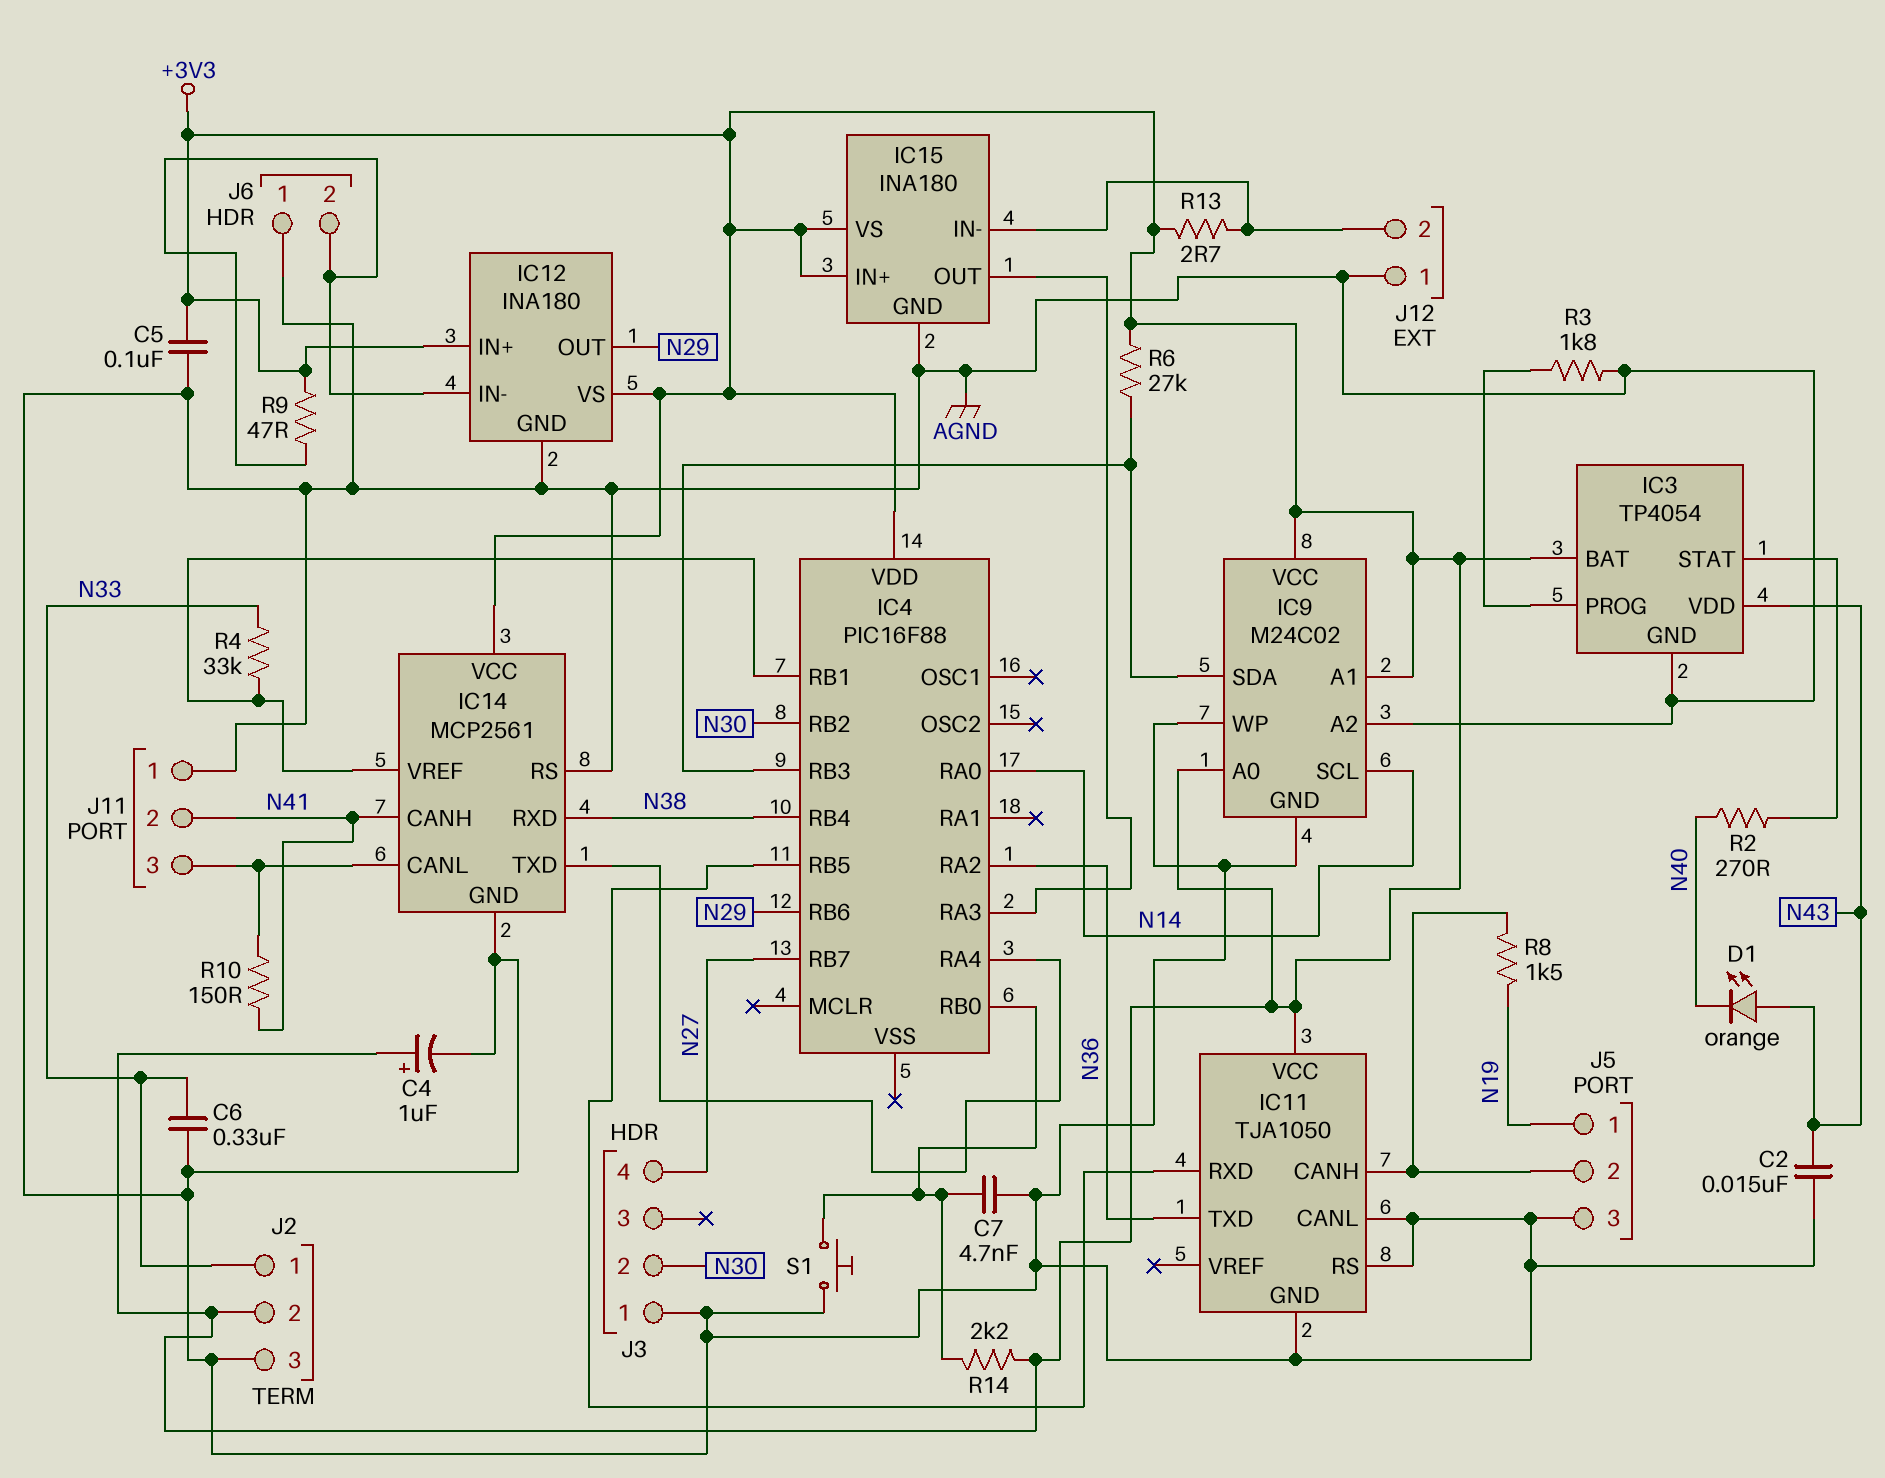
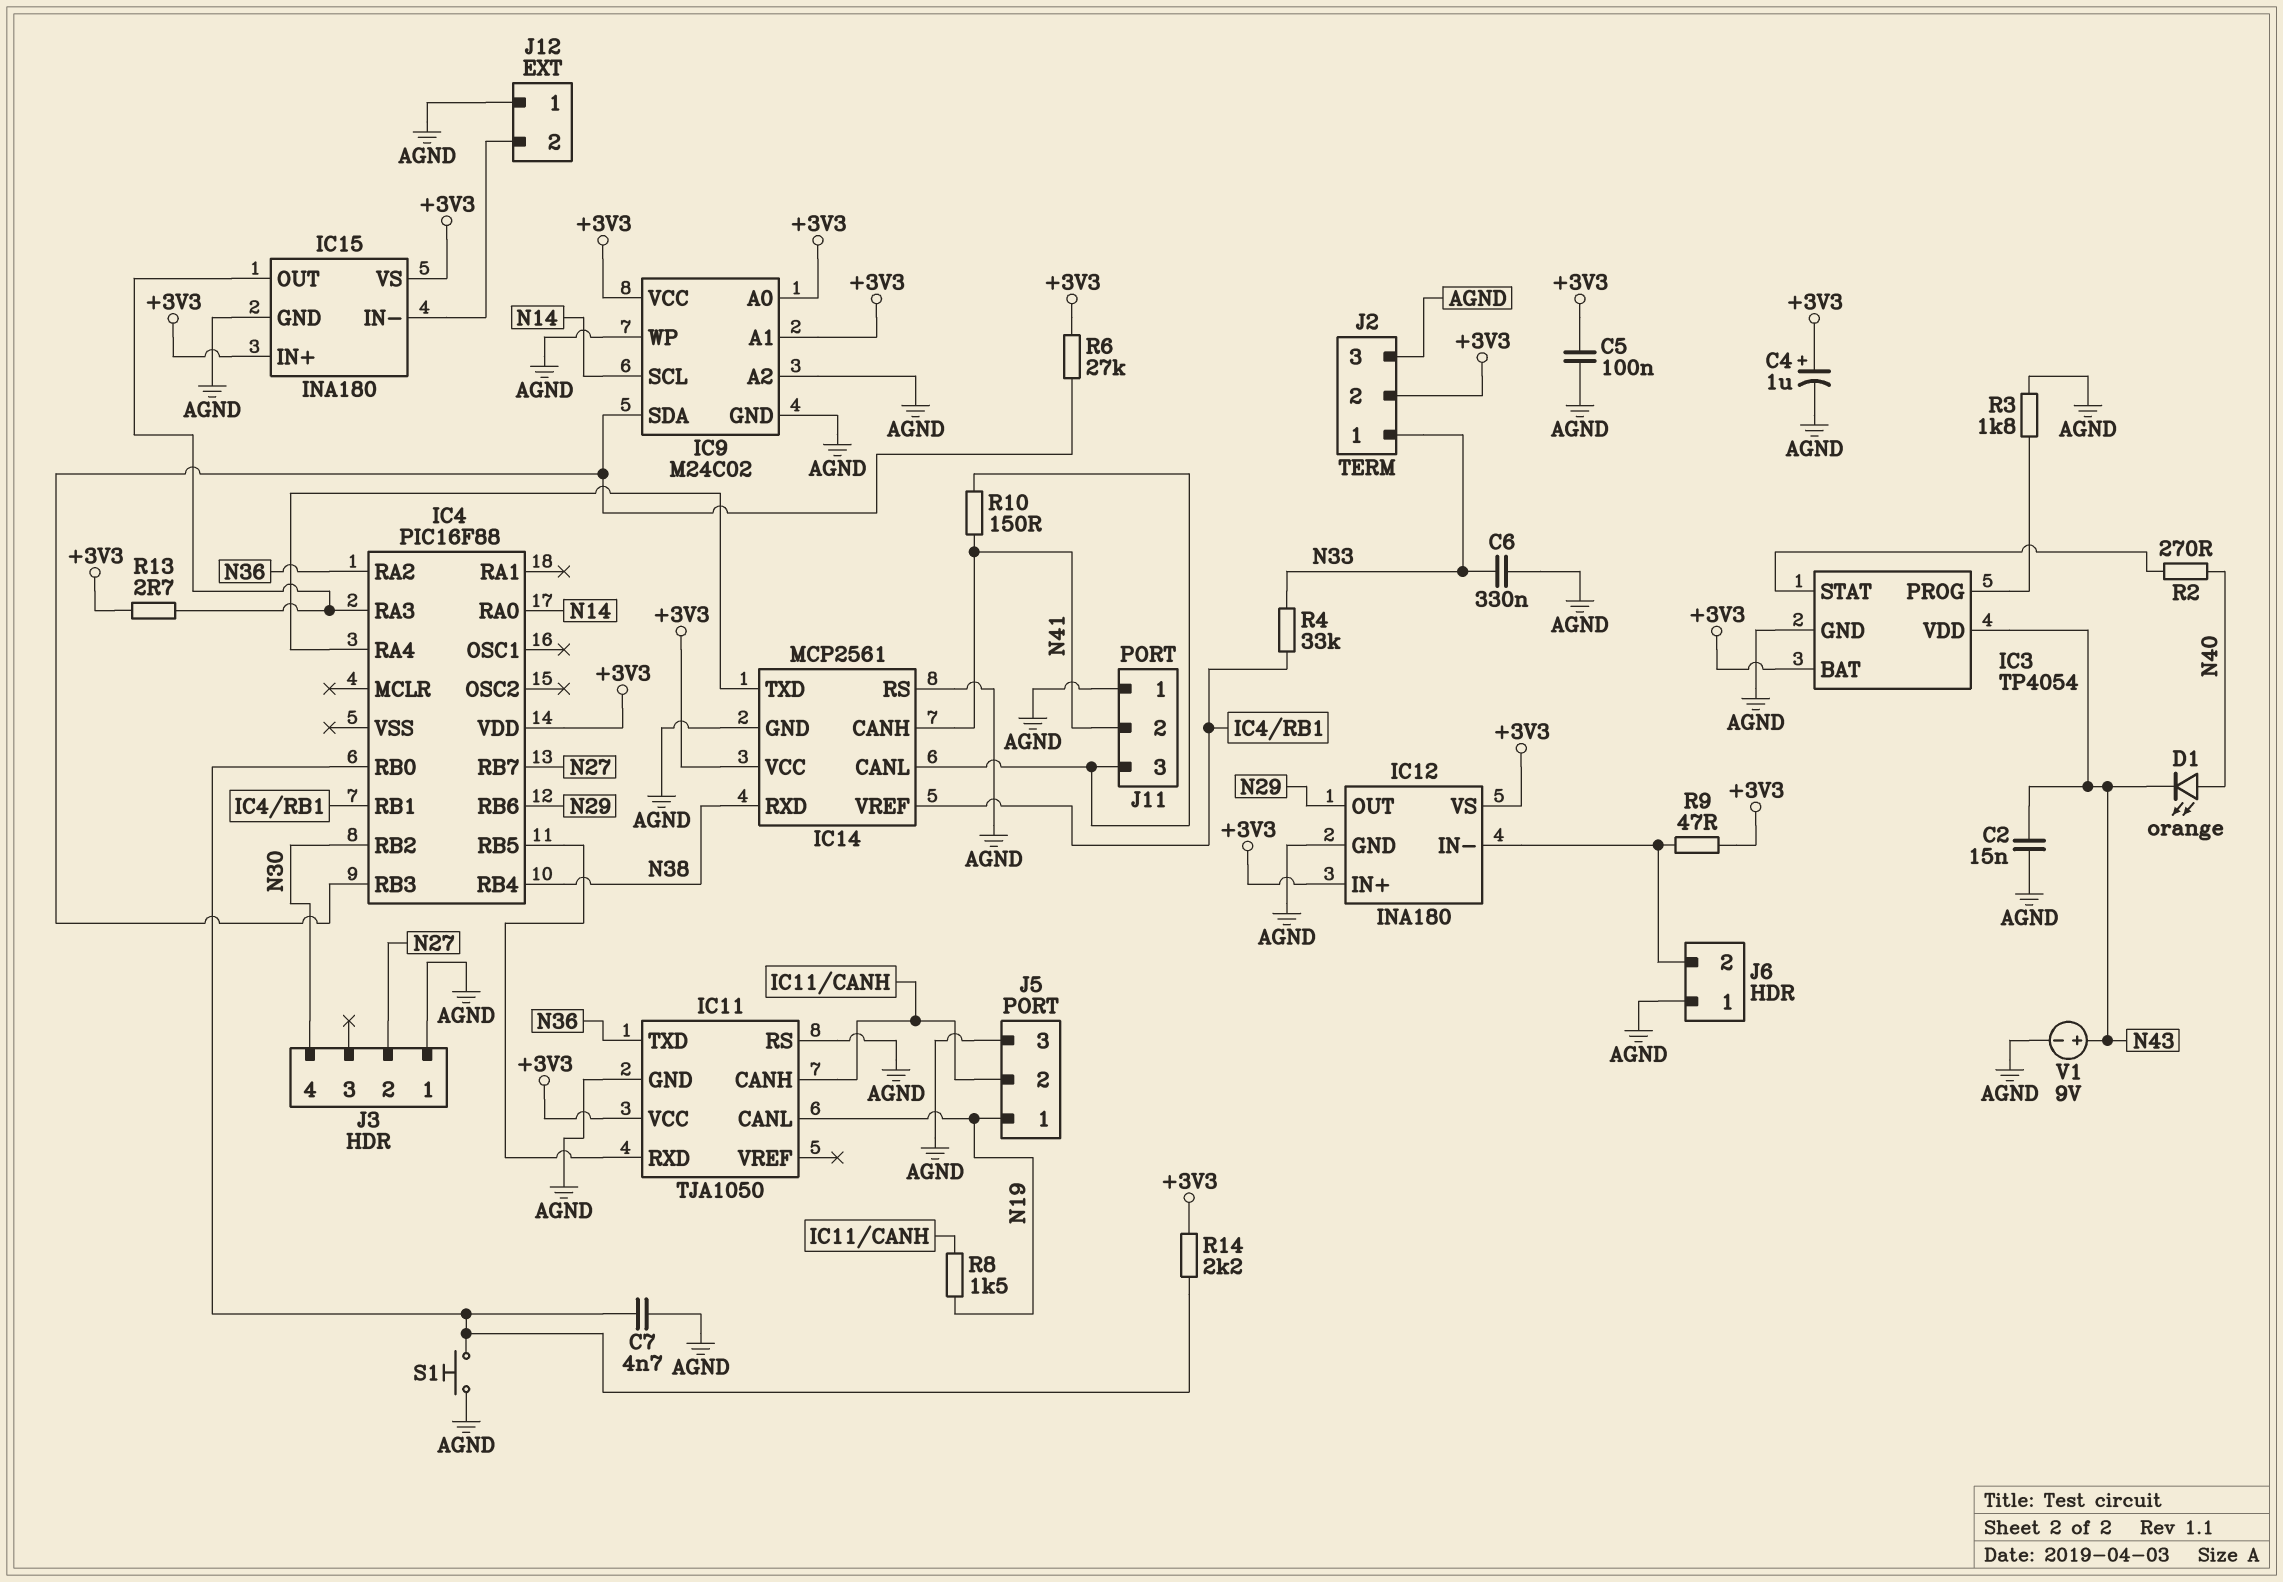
D1: LED orange (A N43, K N40) -> LED orange (A N40, K N43)
IC11 pin CANL: AGND -> N19
J3 pin 2: N30 -> N27
J3 pin 4: N27 -> N30
R13: 2.7 (+3V3, IC15/IN-) -> 2.7 (+3V3, IC4/RA3)
V1: none -> 9V (plus N43, minus AGND)

